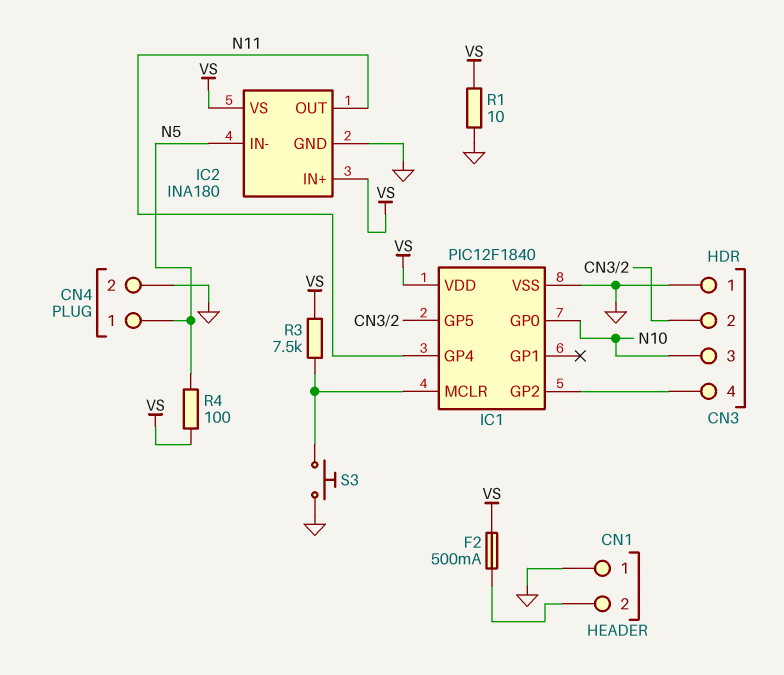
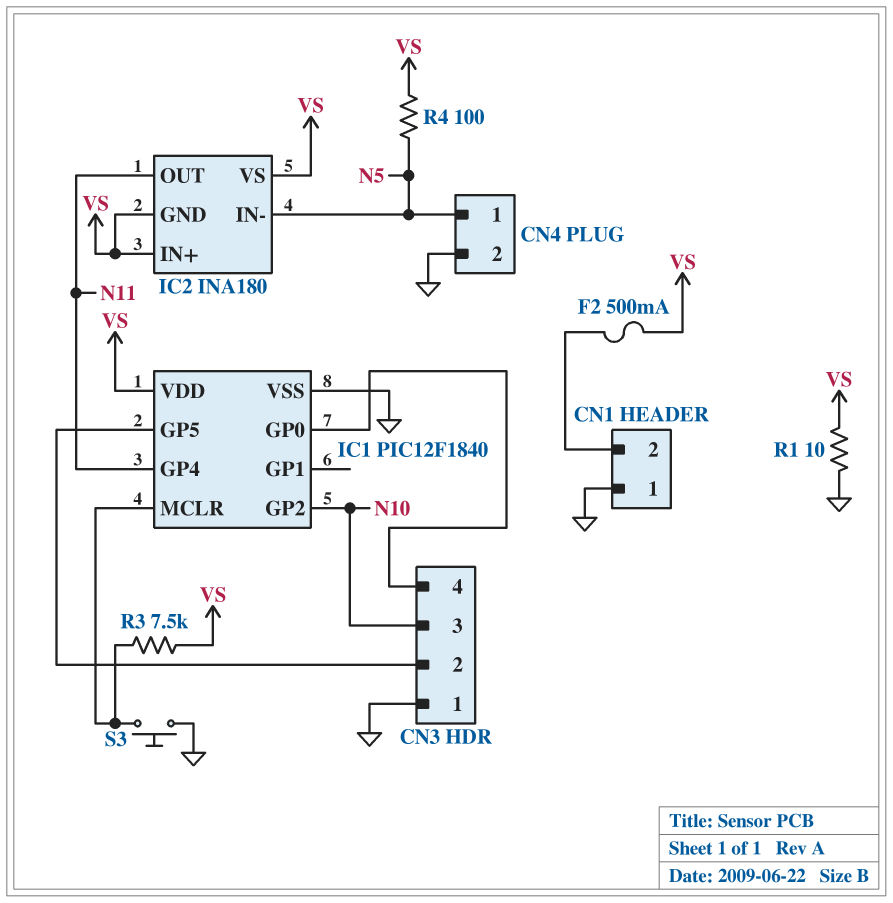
IC1 pin GP0: N10 -> CN3/4
IC1 pin GP2: CN3/4 -> N10
IC2 pin GND: GND -> VS

